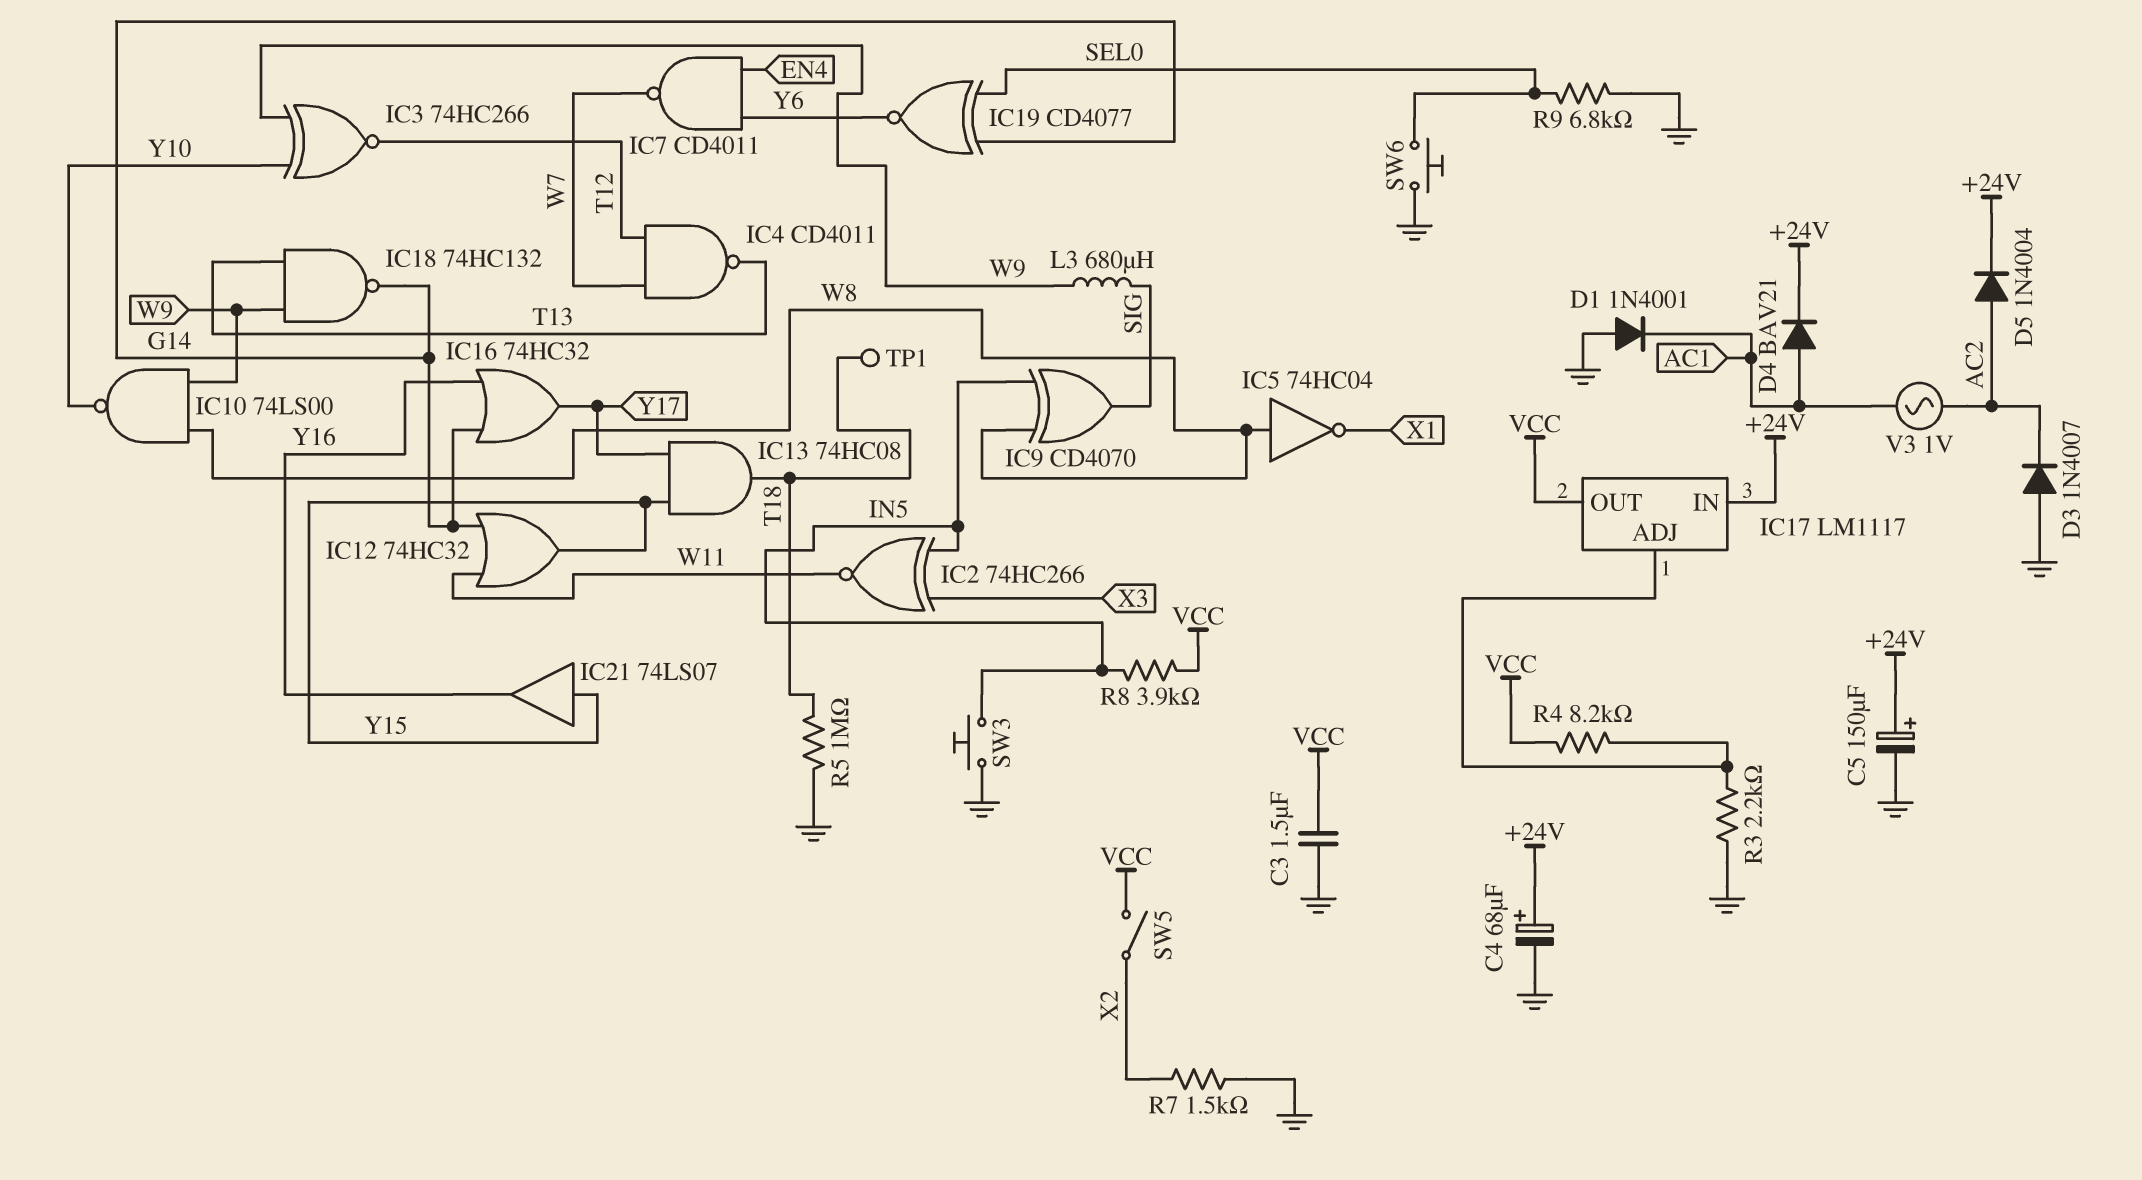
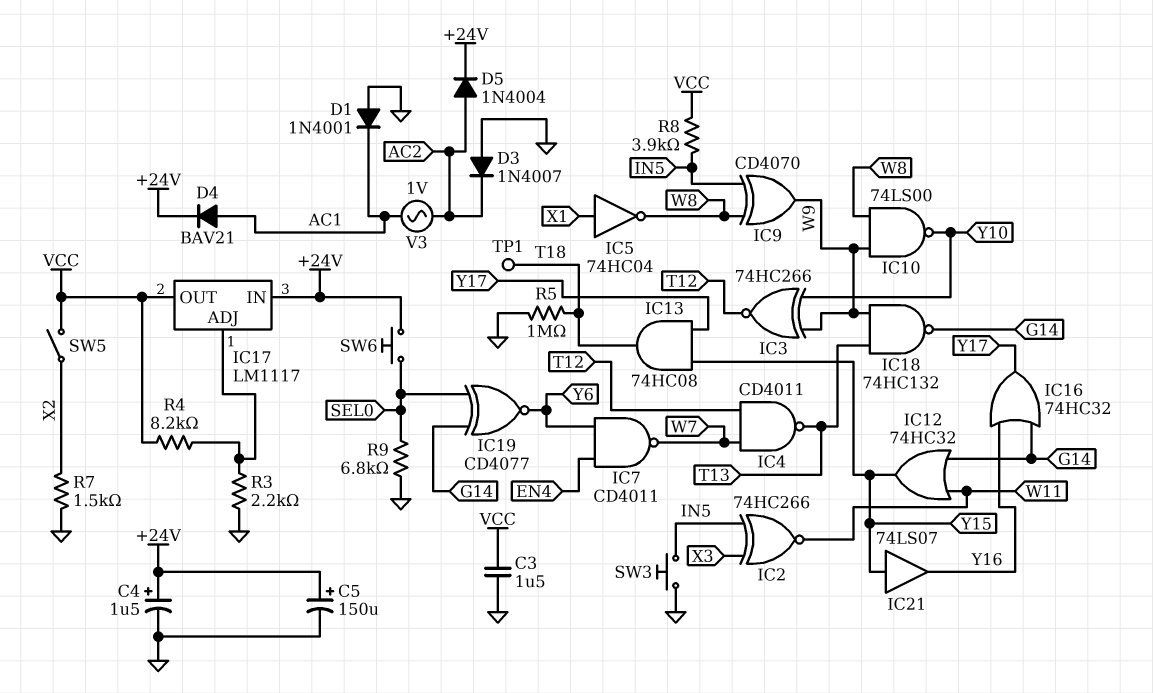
C4: 68uF (plus +24V, minus GND) -> 1.5uF (plus +24V, minus GND)
IC5: NOT 74HC04 (in W8, out X1) -> NOT 74HC04 (in X1, out W8)
IC9: XOR CD4070 (in IN5, in W8, out SIG) -> XOR CD4070 (in IN5, in W8, out W9)
L3: 680uH (SIG, W9) -> none
SW6: button (GND, SEL0) -> button (+24V, SEL0)

